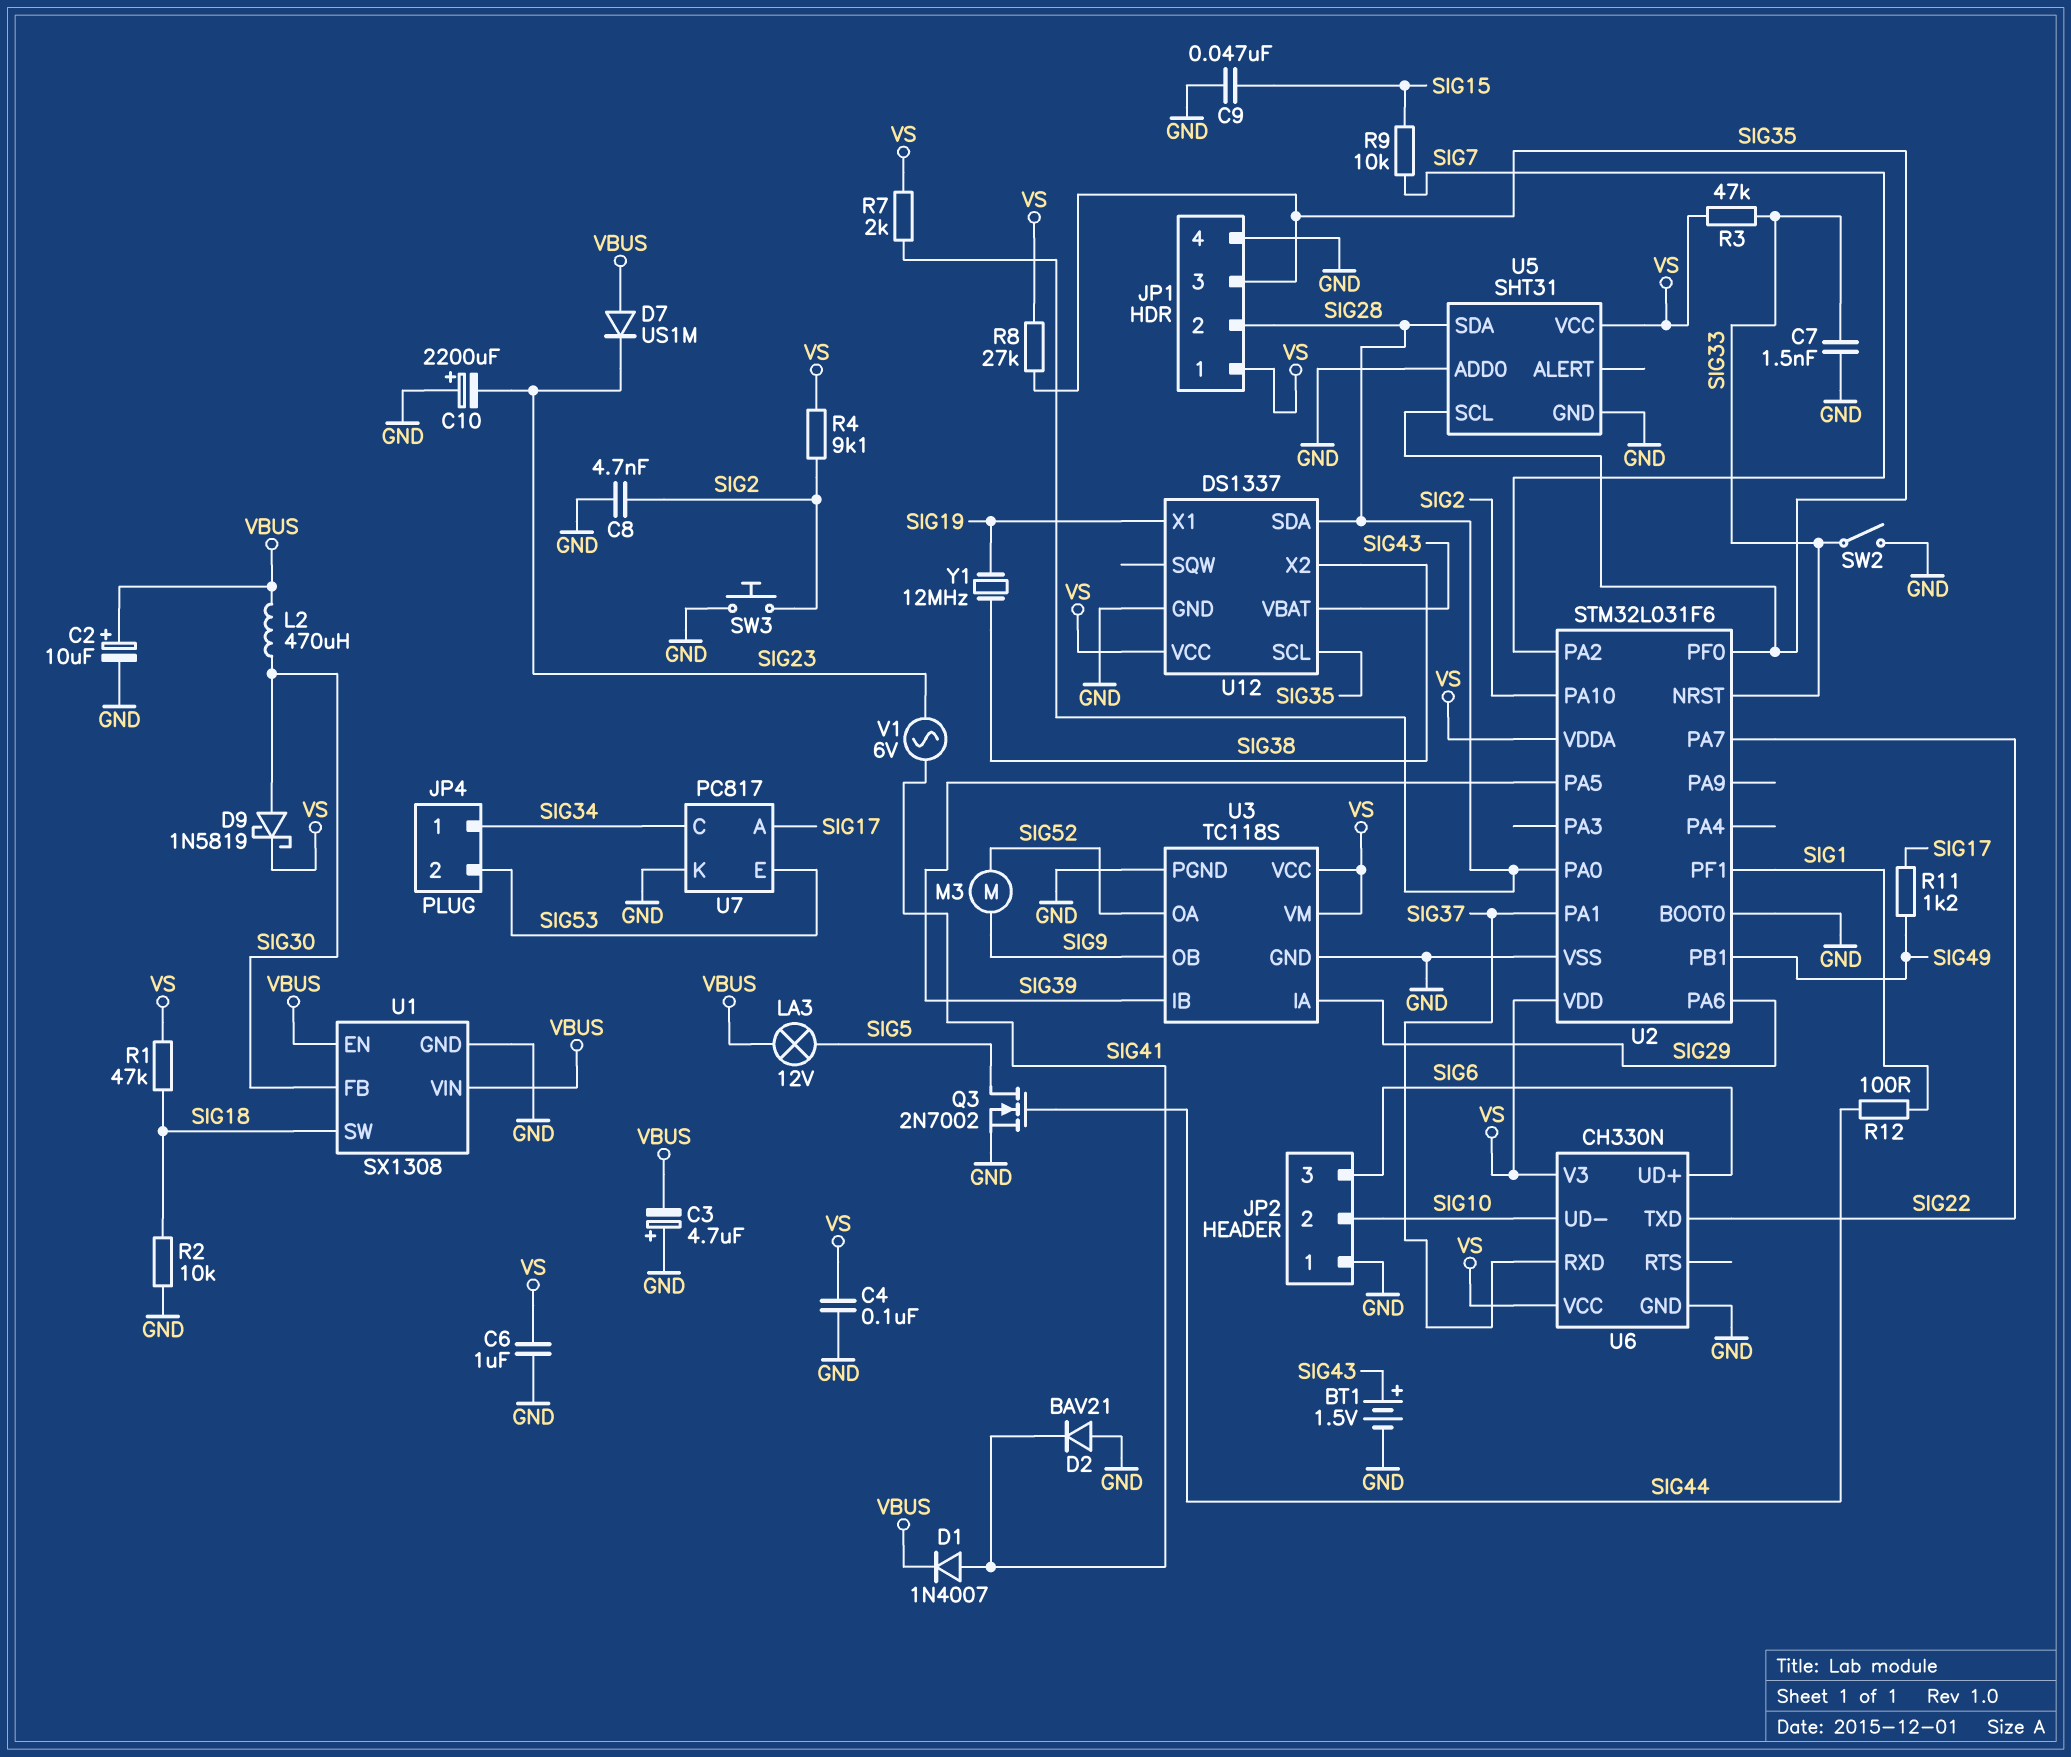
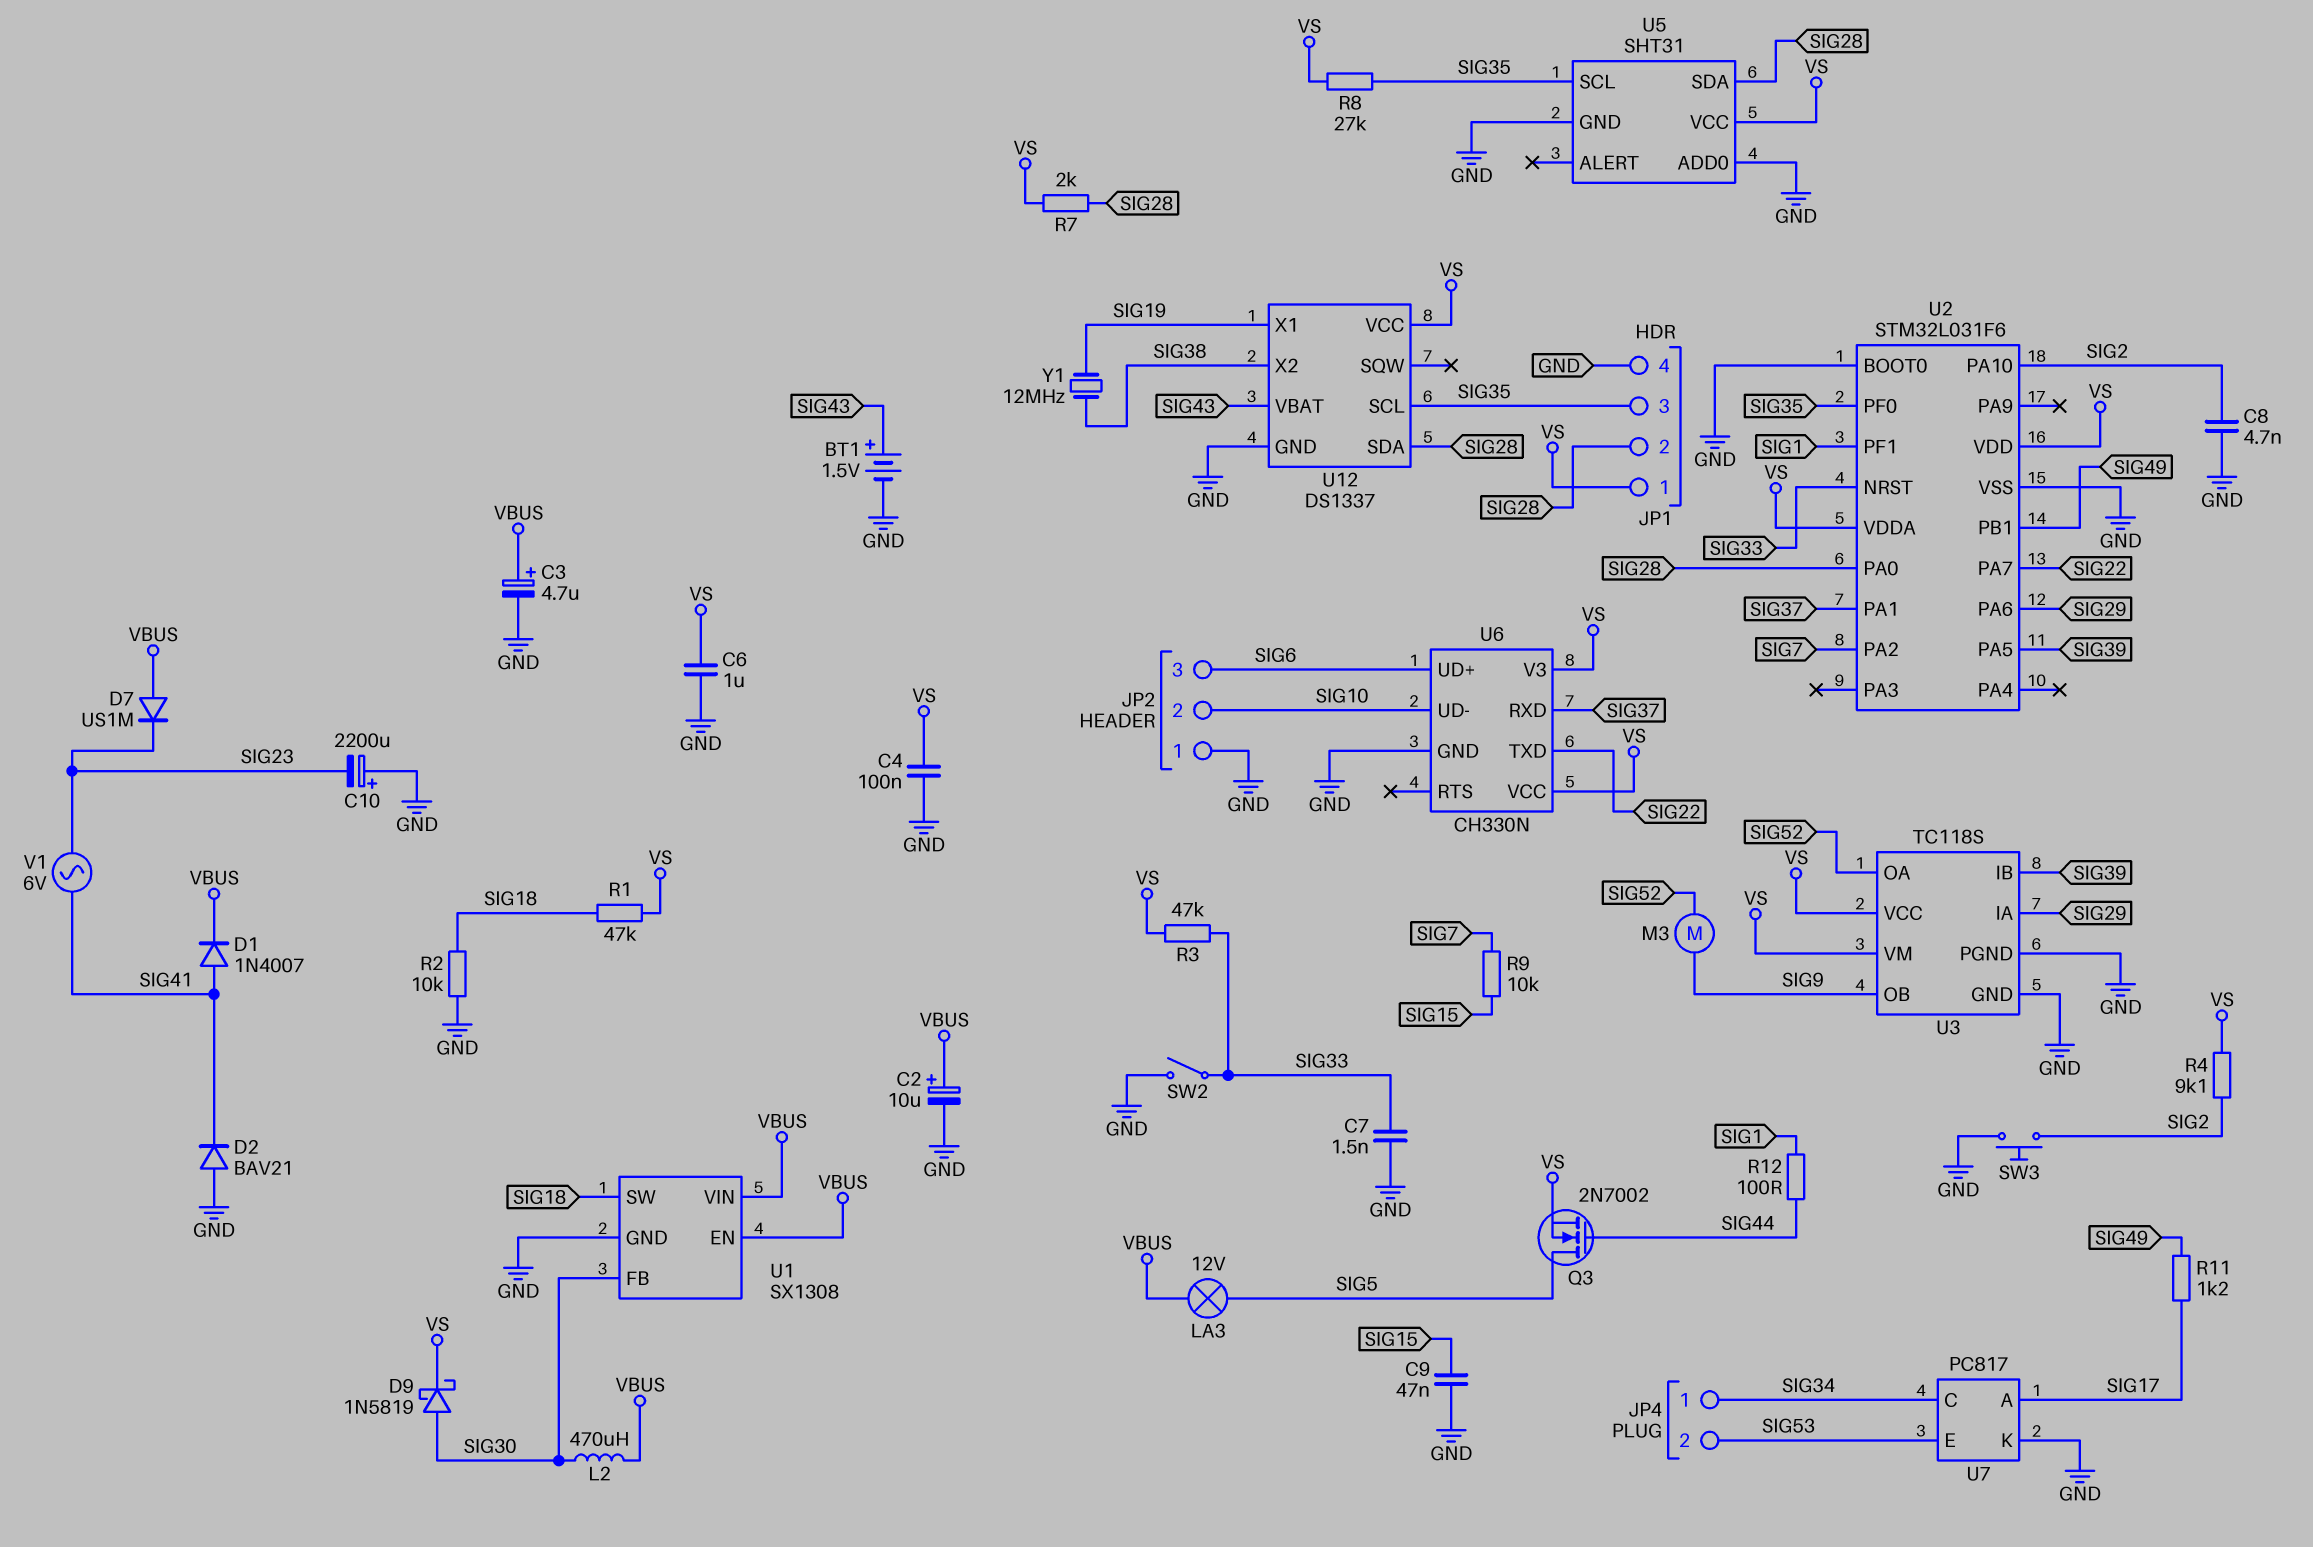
C3: 4.7uF (plus GND, minus VBUS) -> 4.7uF (plus VBUS, minus GND)
Q3: NMOS 2N7002 (G SIG44, D SIG5, S GND) -> NMOS 2N7002 (G SIG44, D SIG5, S VS)

